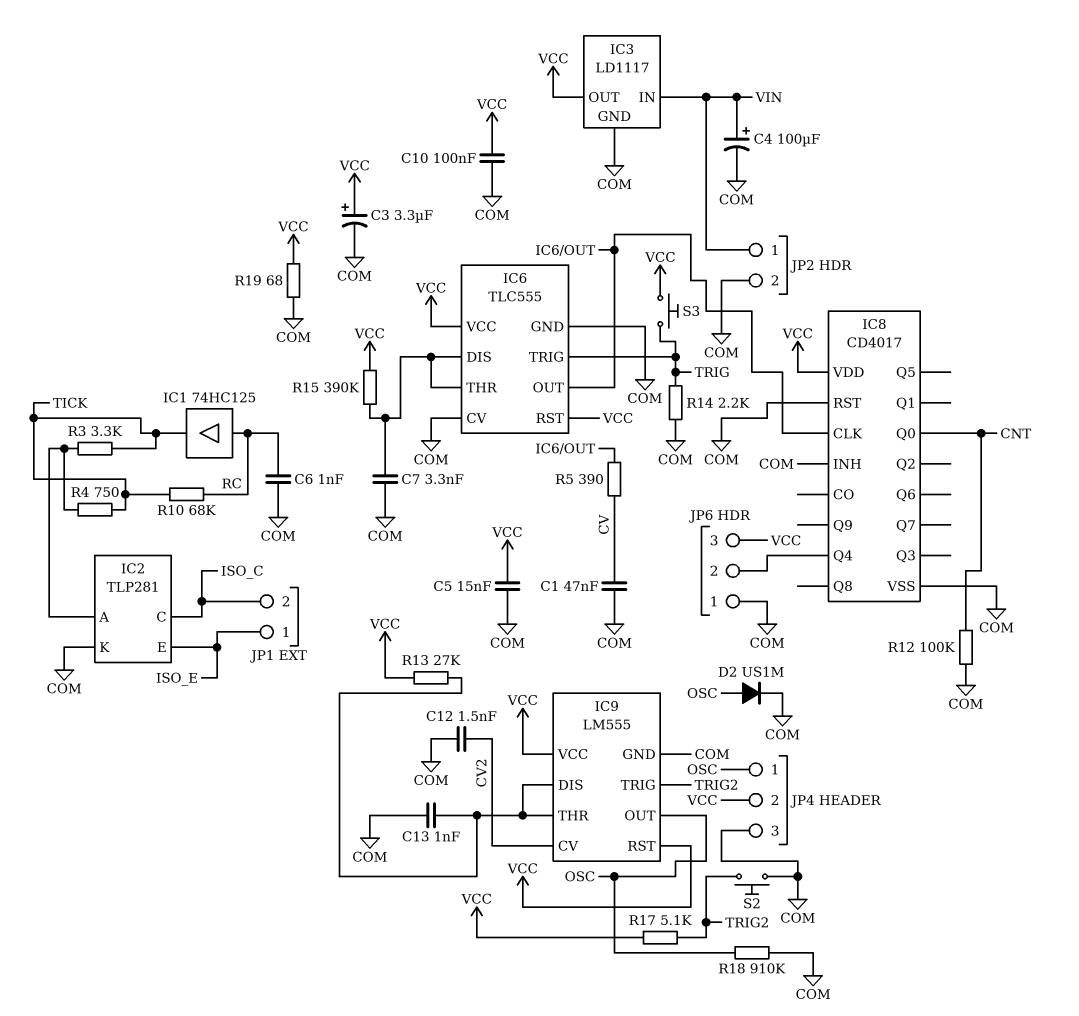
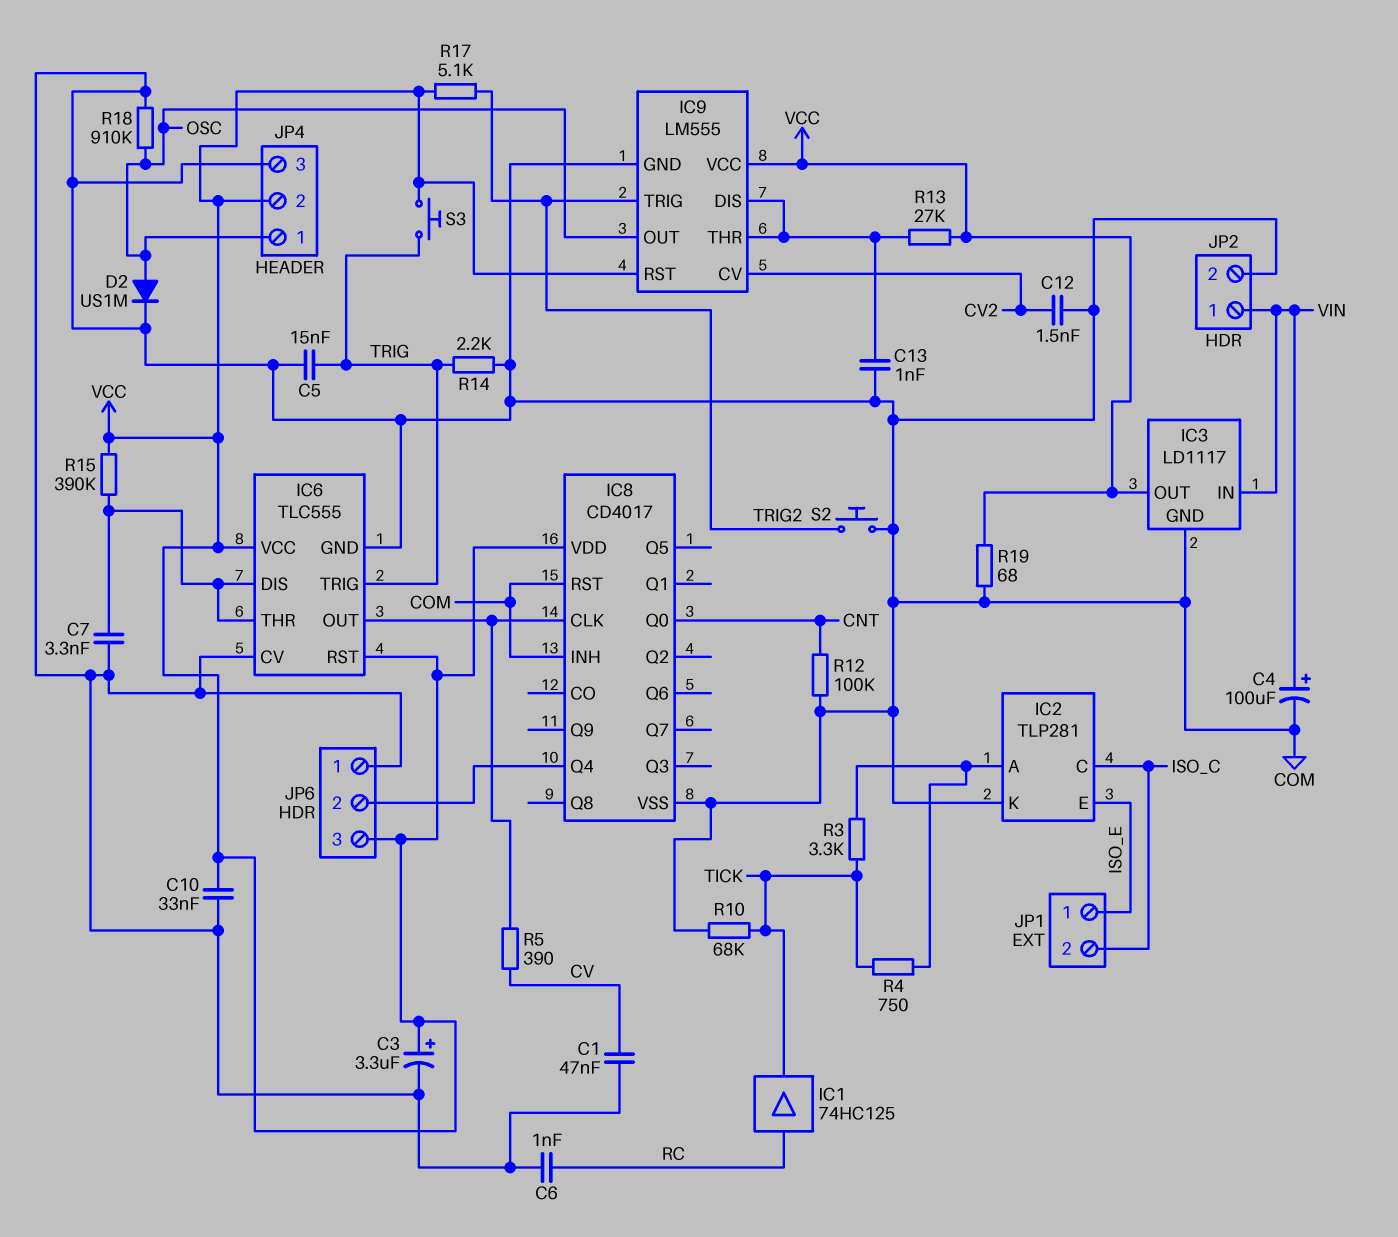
C5: 15nF (COM, VCC) -> 15nF (COM, TRIG)
C10: 100nF (COM, VCC) -> 33nF (COM, VCC)
R10: 68k (RC, TICK) -> 68k (COM, TICK)

